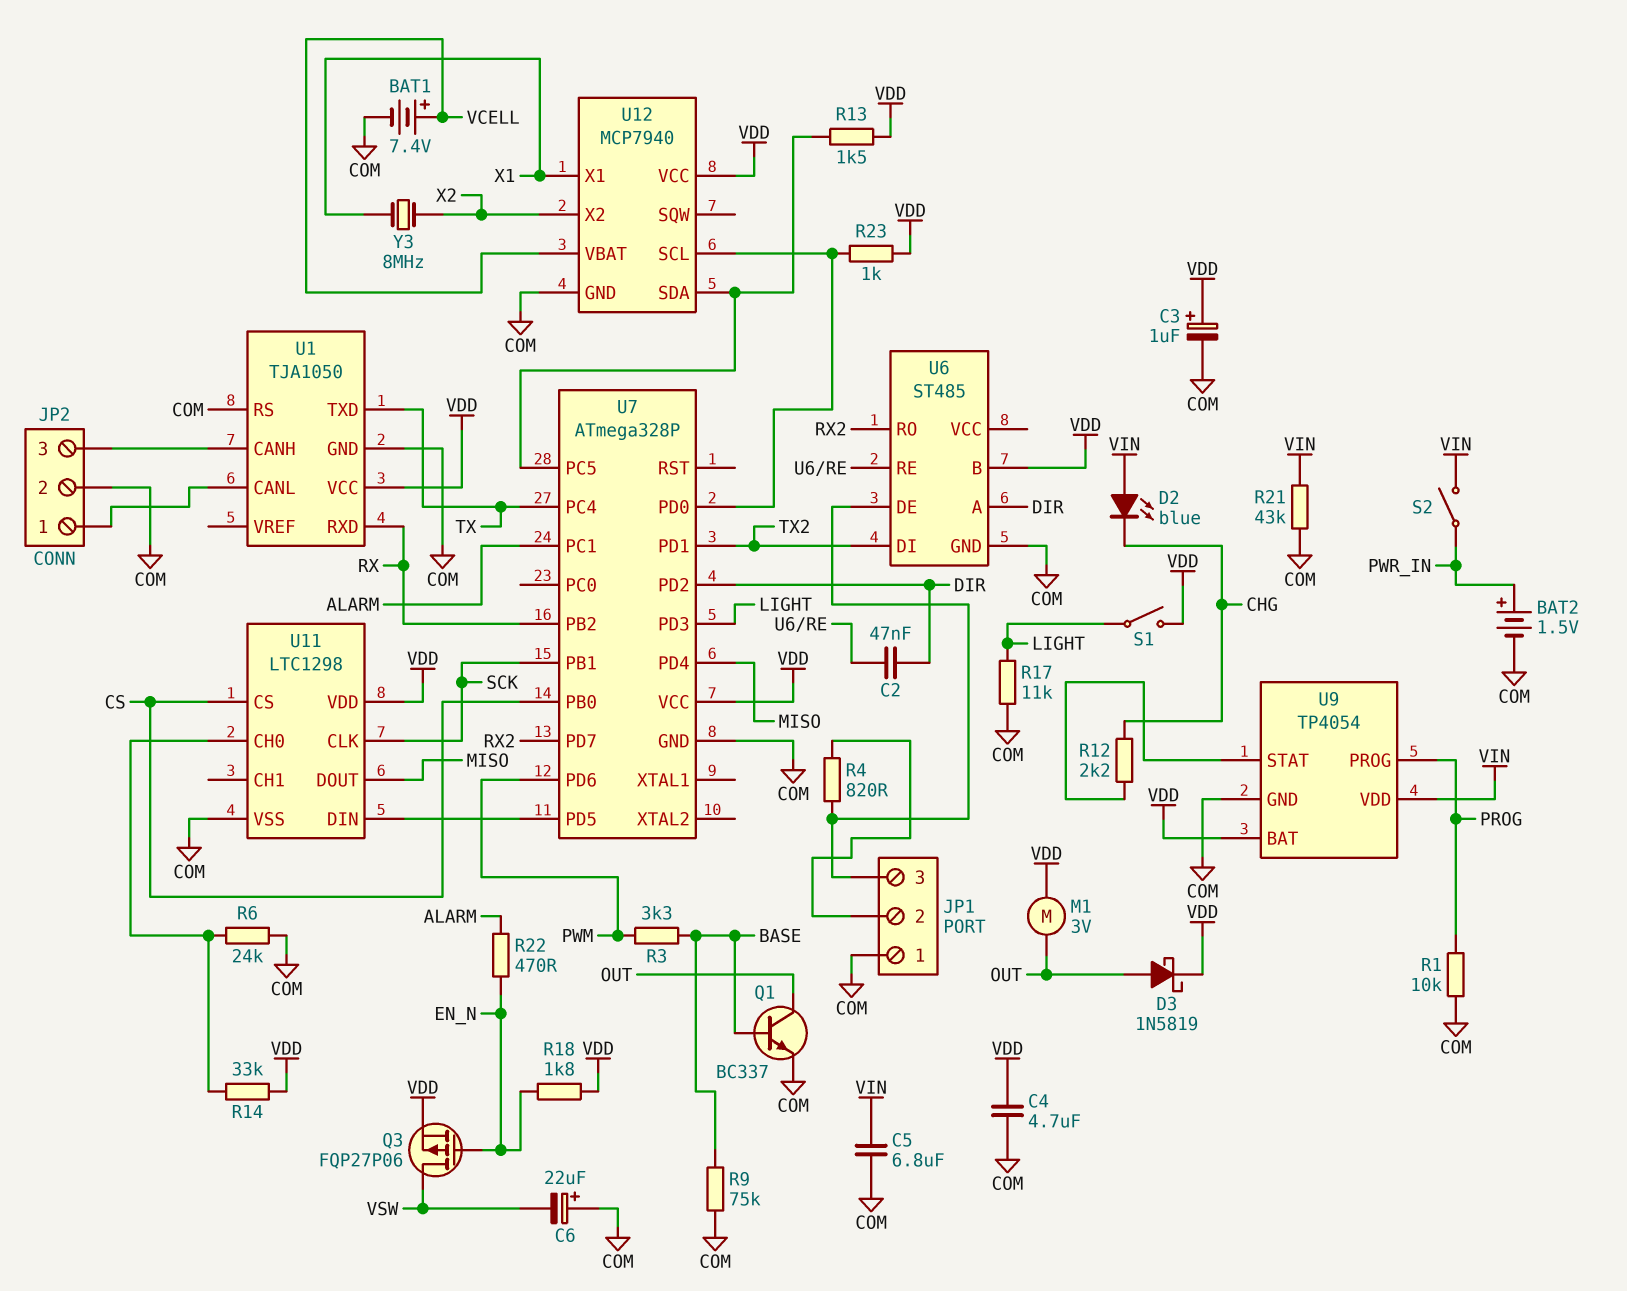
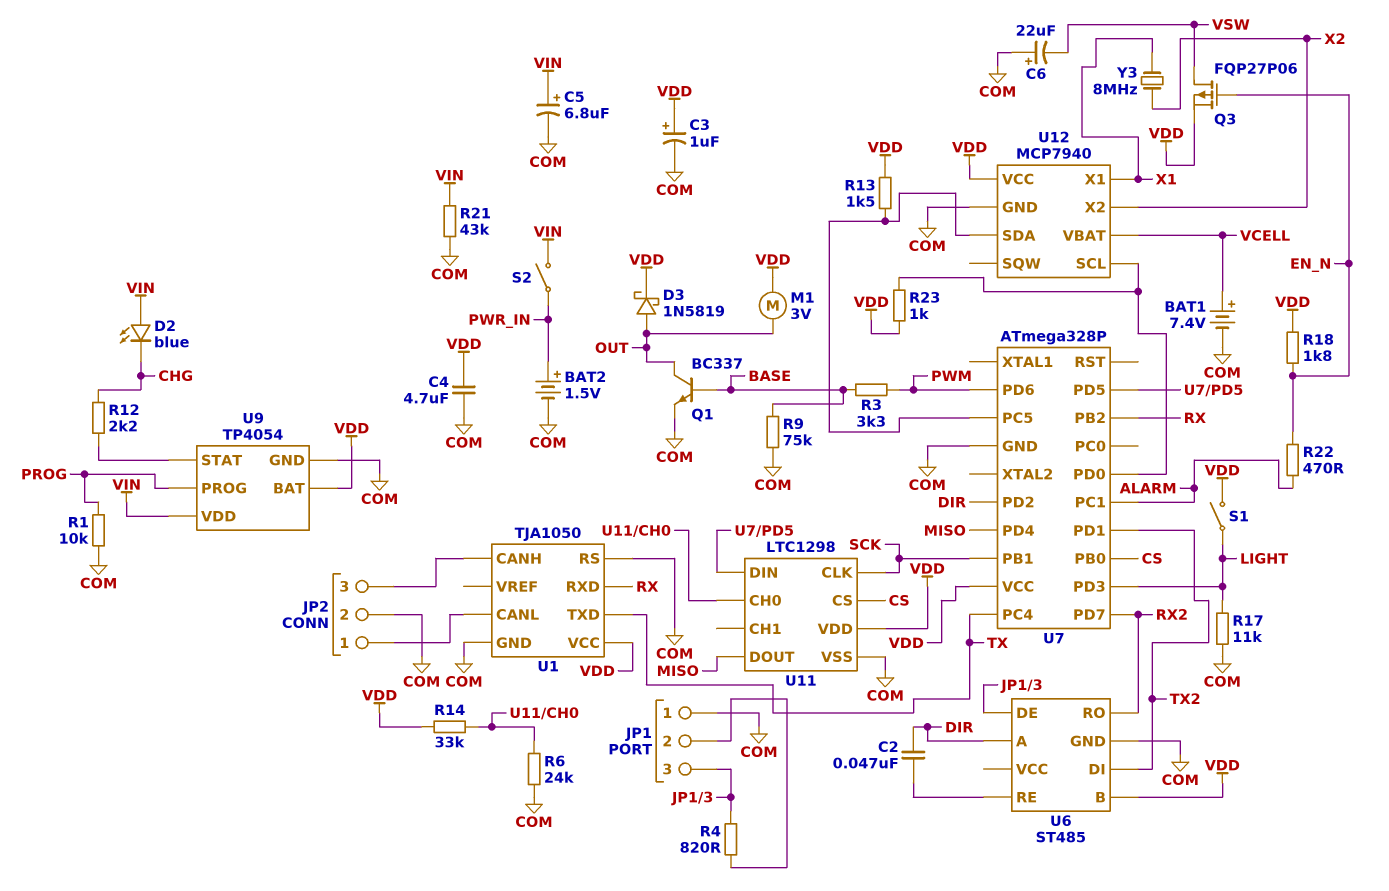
C5: 6.8uF (COM, VIN) -> 6.8uF (plus VIN, minus COM)

